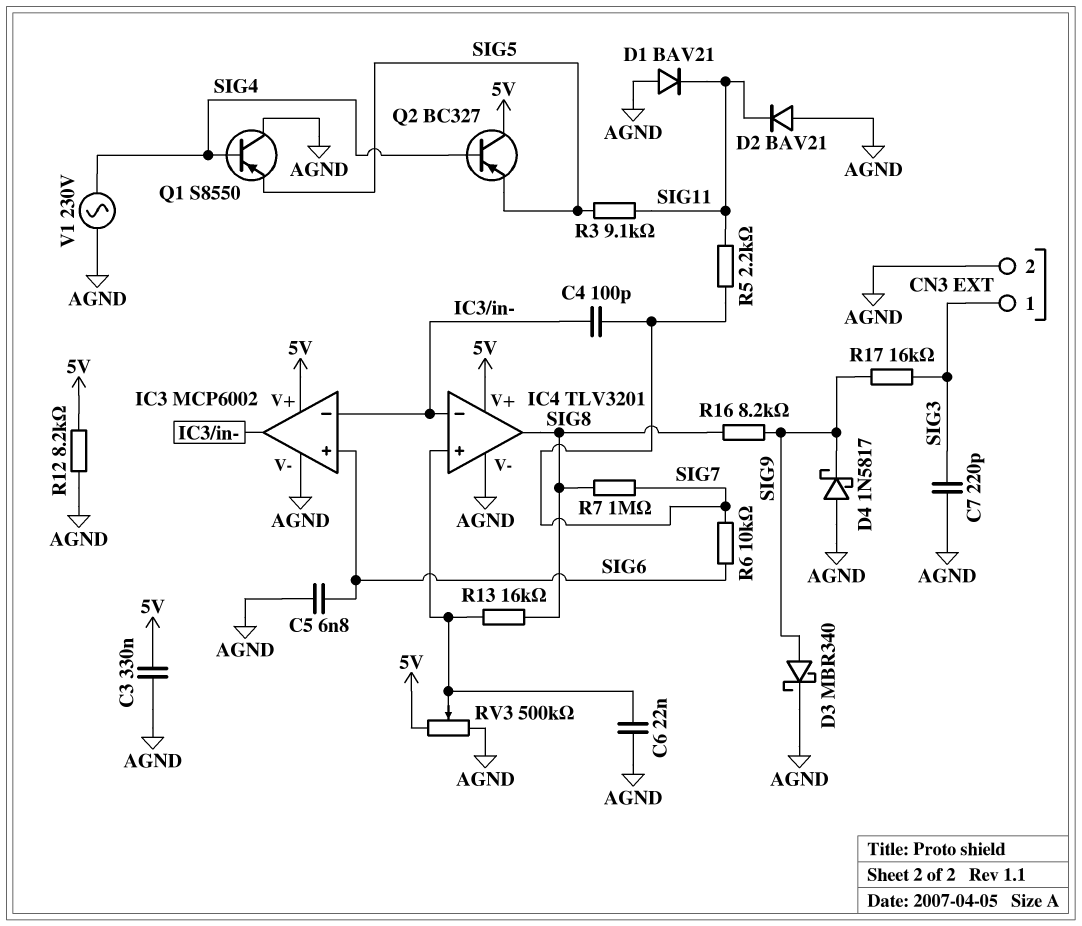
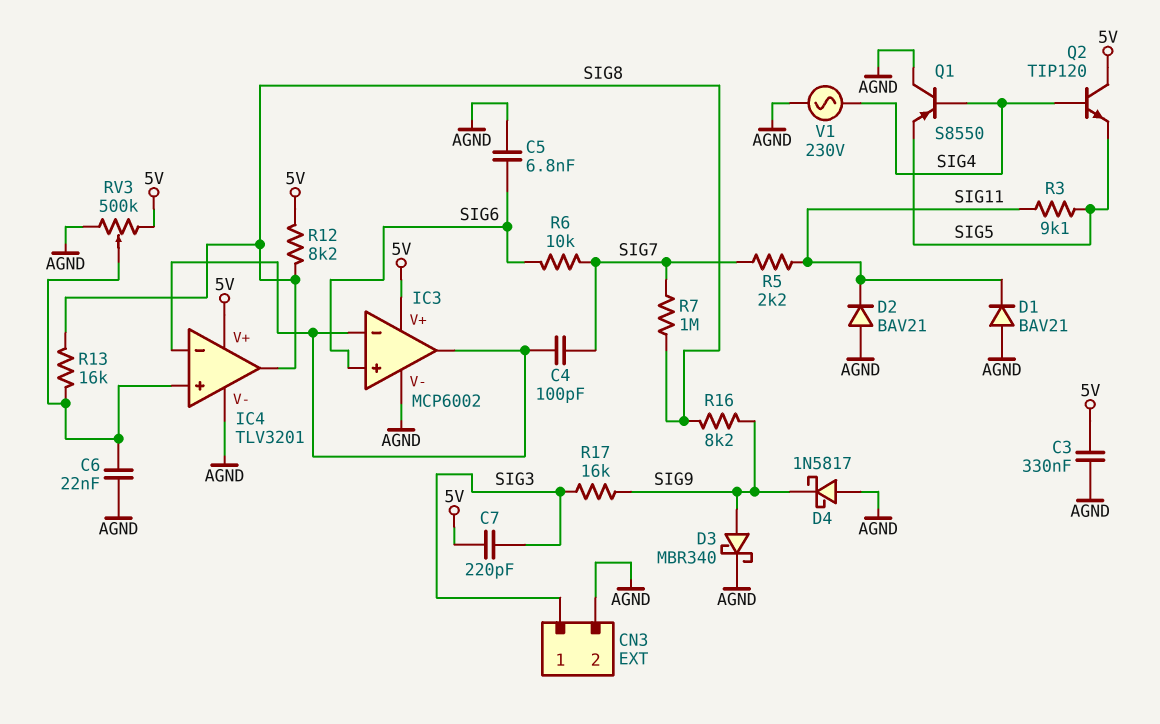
C7: 220pF (AGND, SIG3) -> 220pF (5V, SIG3)
Q2: PNP BC327 (B SIG4, C 5V, E SIG5) -> NPN TIP120 (B SIG4, C 5V, E SIG5)
R12: 8.2k (5V, AGND) -> 8.2k (5V, SIG8)

